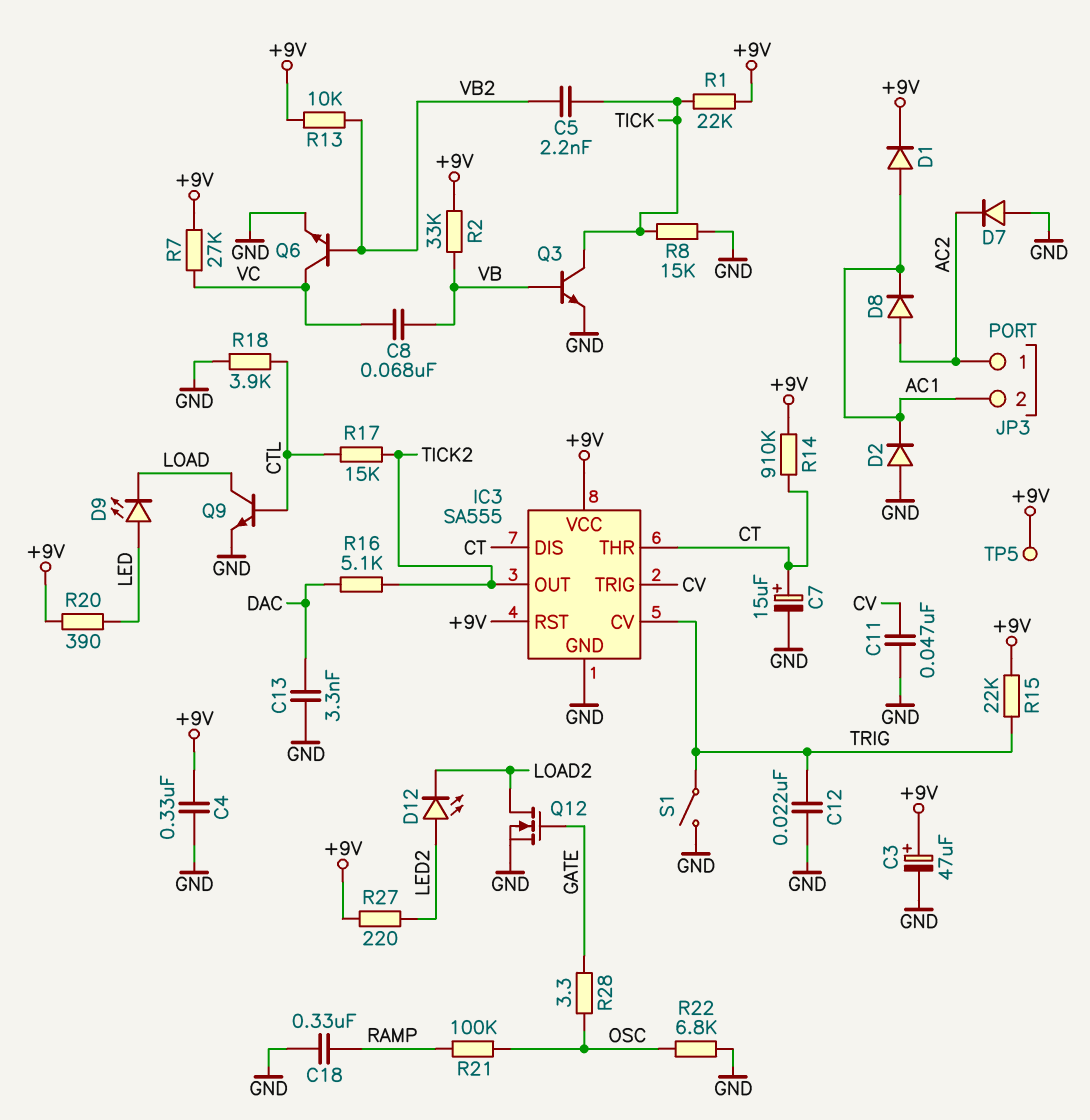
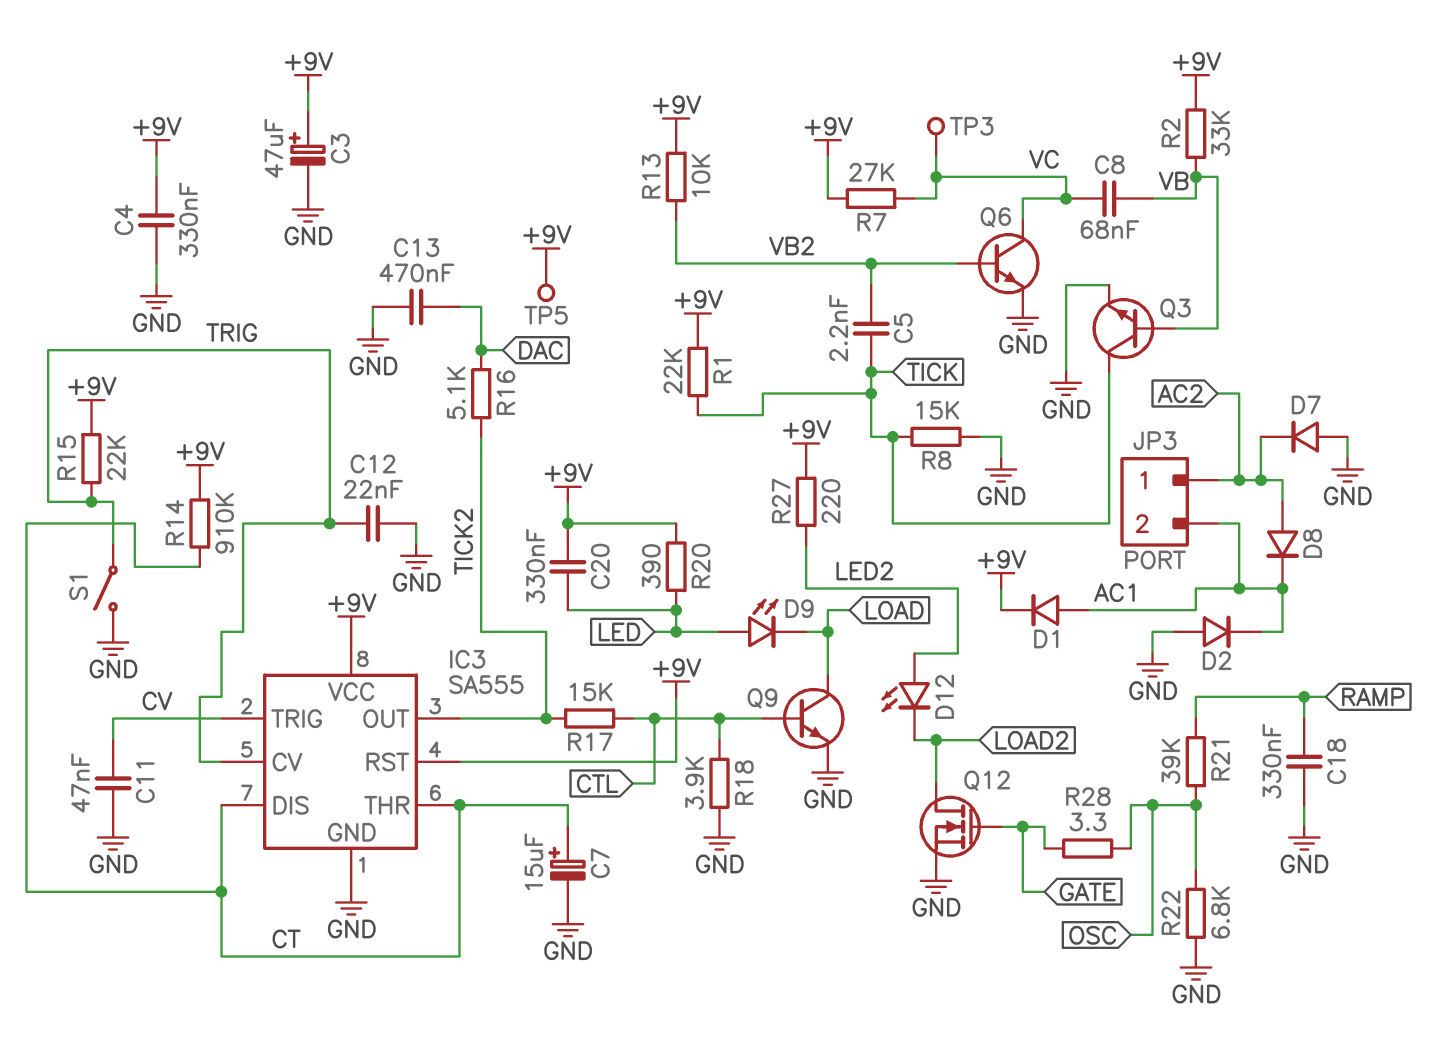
C13: 3.3nF (DAC, GND) -> 470nF (DAC, GND)
C20: none -> 330nF (+9V, LED)
R21: 100k (OSC, RAMP) -> 39k (OSC, RAMP)
TP3: none -> test point (VC)

